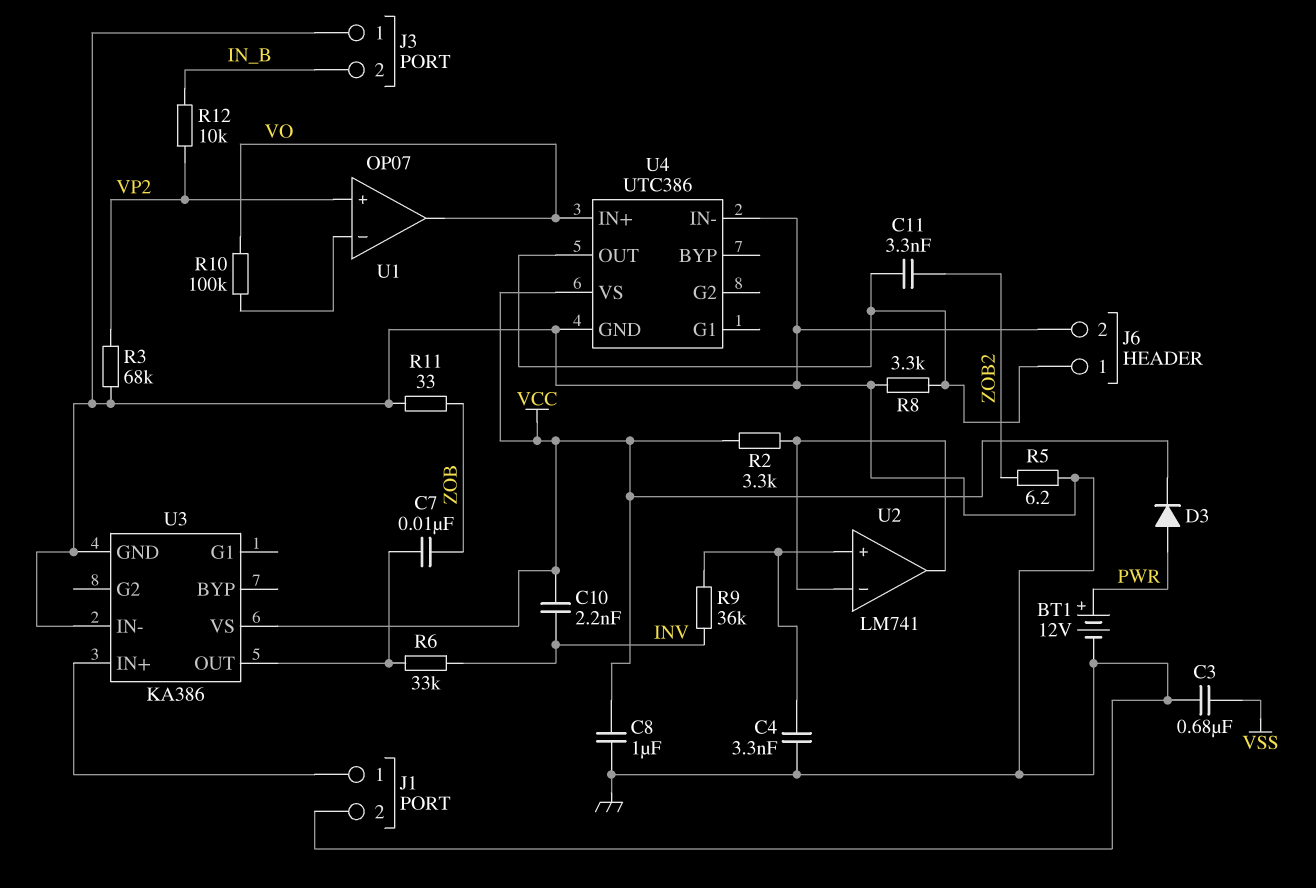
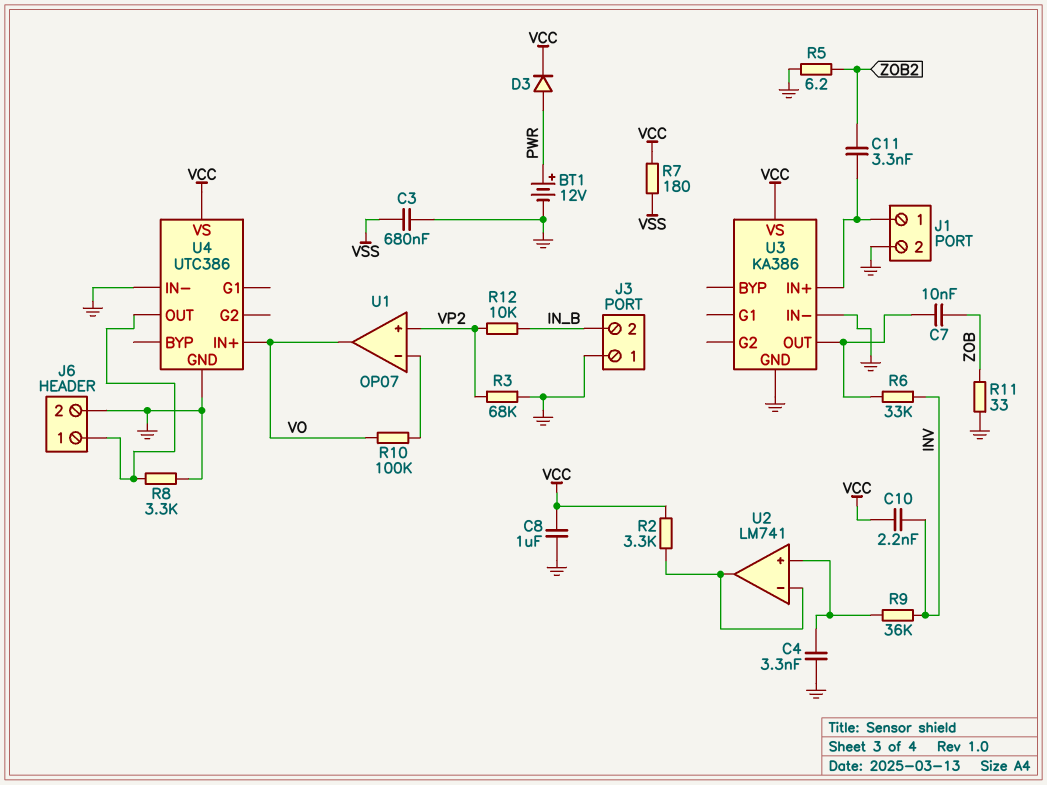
C11: 3.3nF (J6/1, ZOB2) -> 3.3nF (J1/1, ZOB2)
R7: none -> 180 (VCC, VSS)

